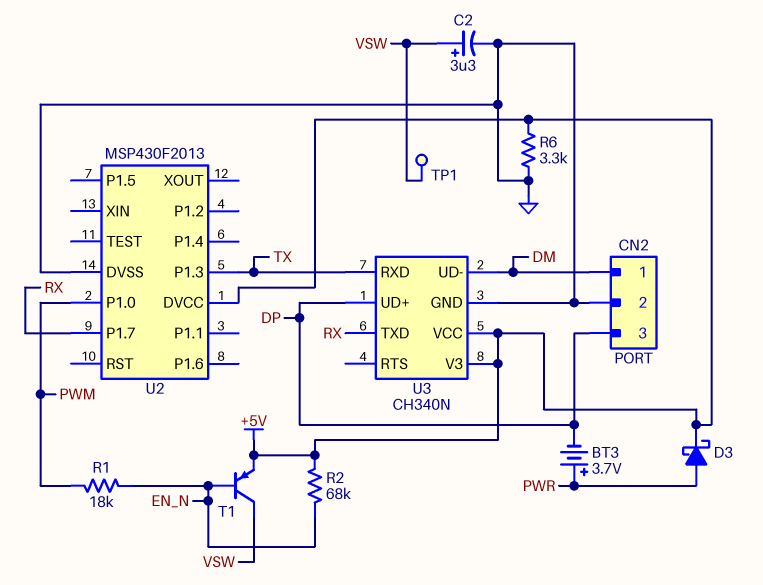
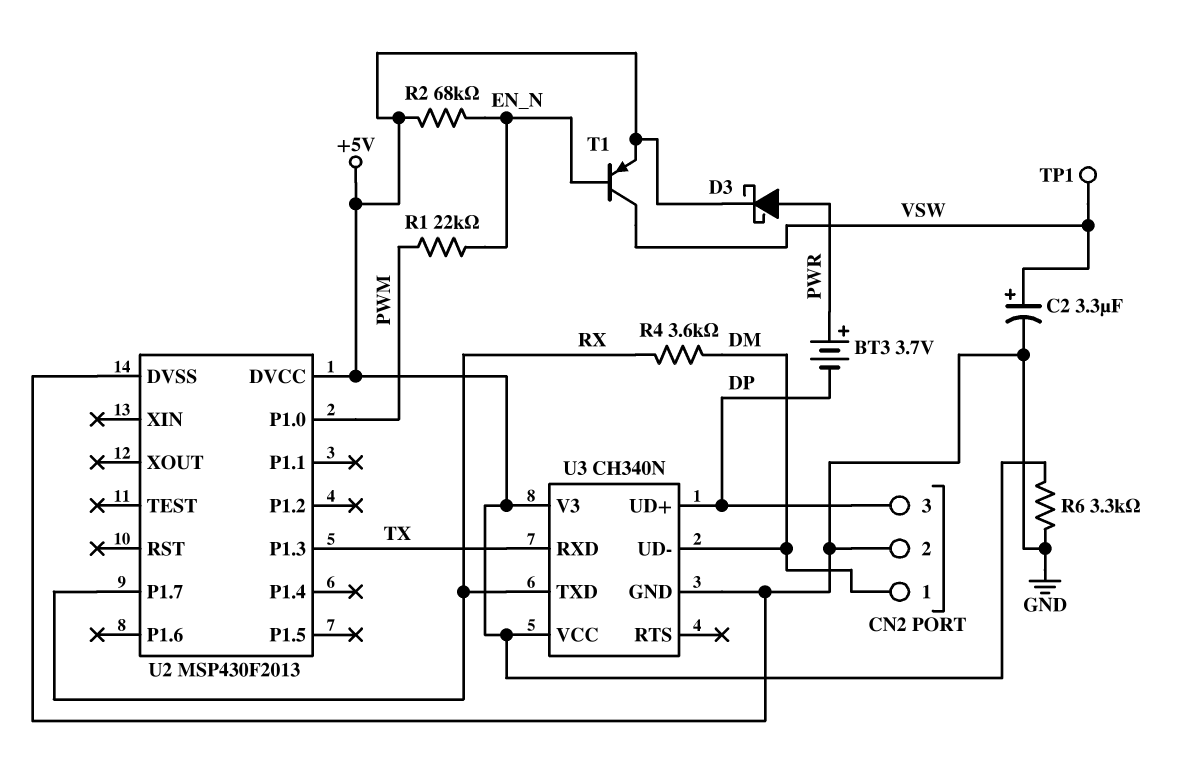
R1: 18k (EN_N, PWM) -> 22k (EN_N, PWM)
R4: none -> 3.6k (DM, RX)

